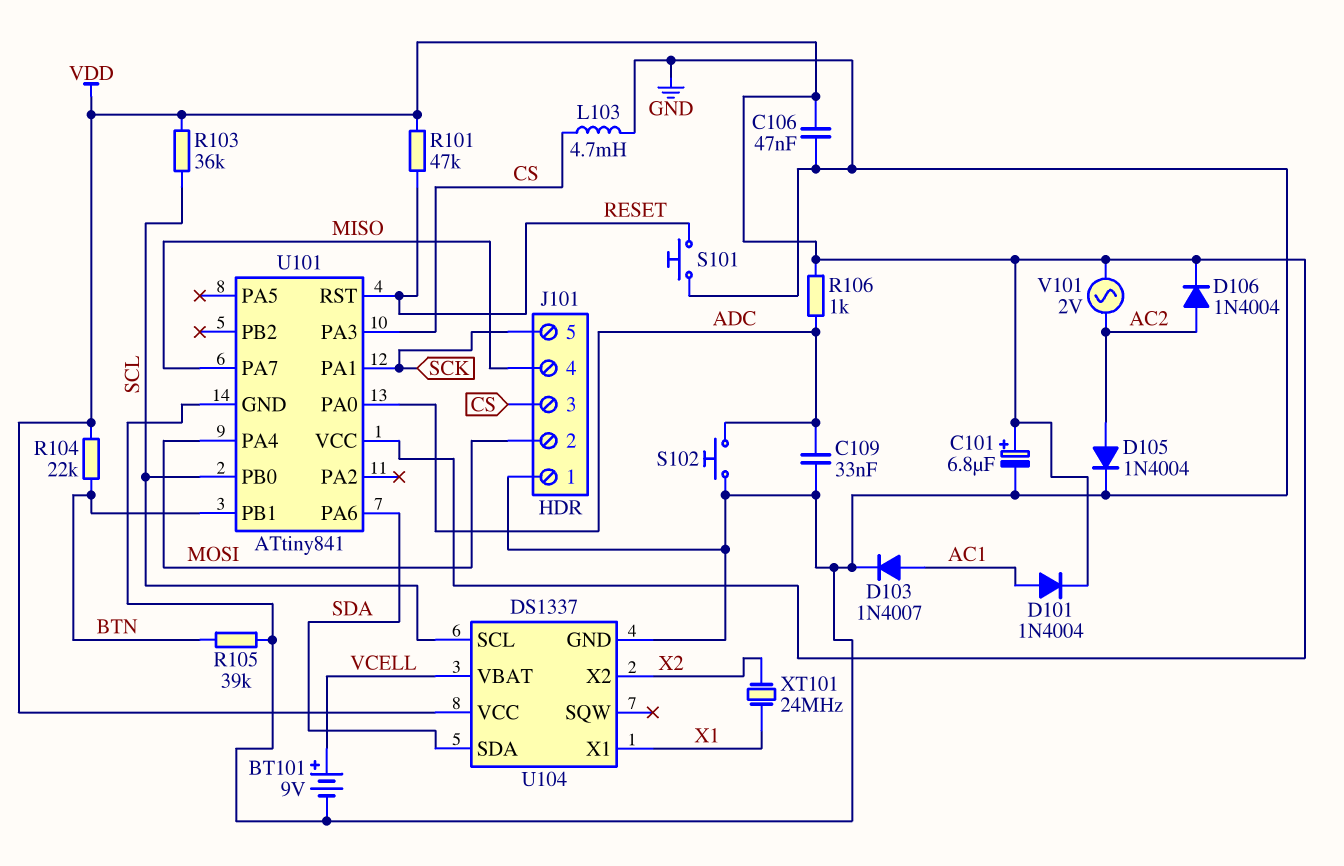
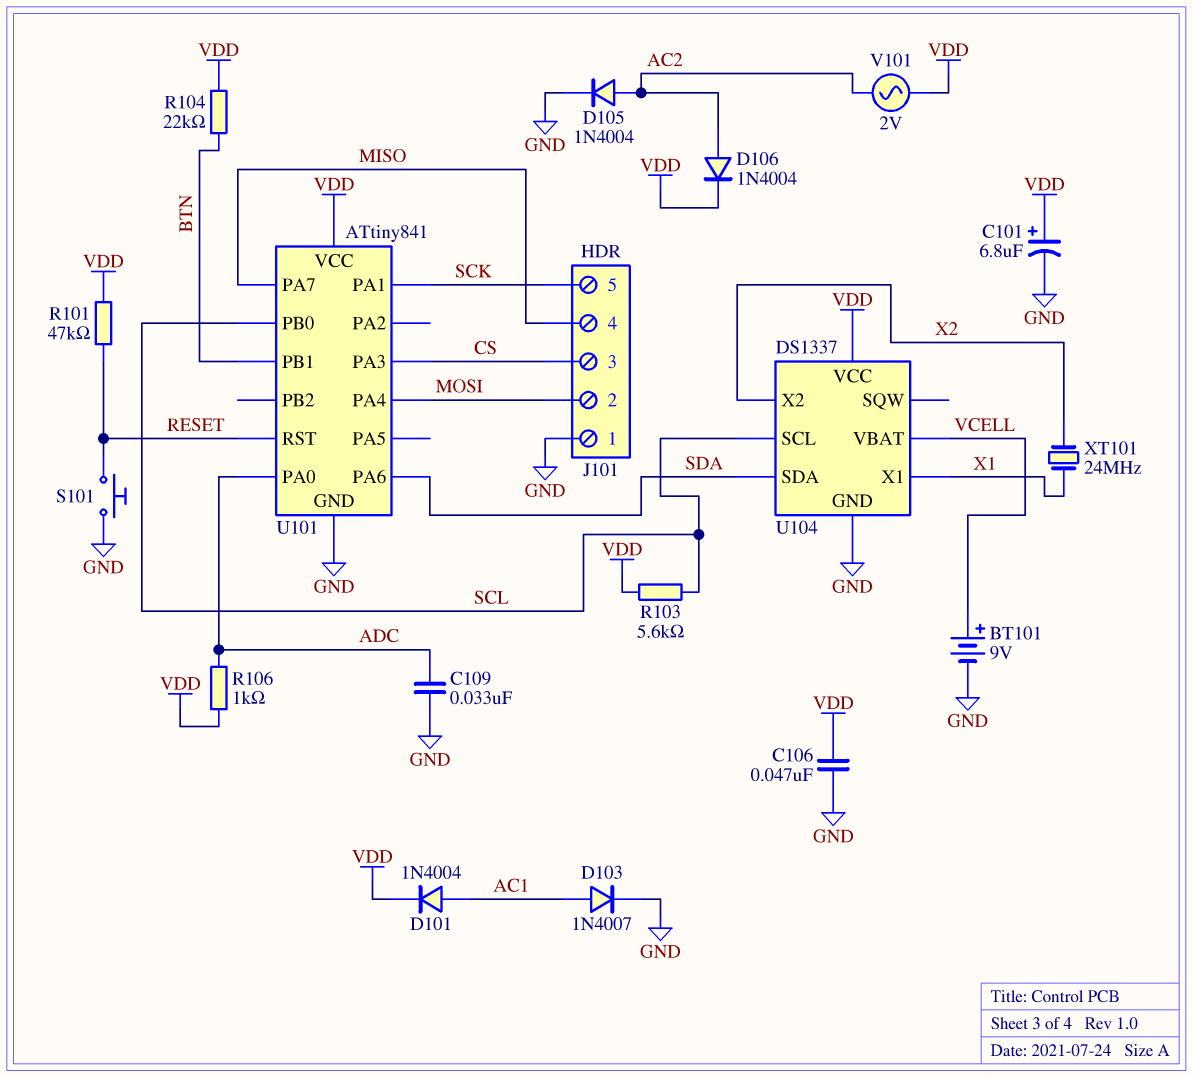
L103: 4.7mH (CS, GND) -> none
R103: 36k (SCL, VDD) -> 5.6k (SCL, VDD)
R105: 39k (BTN, GND) -> none
S102: button (ADC, GND) -> none

